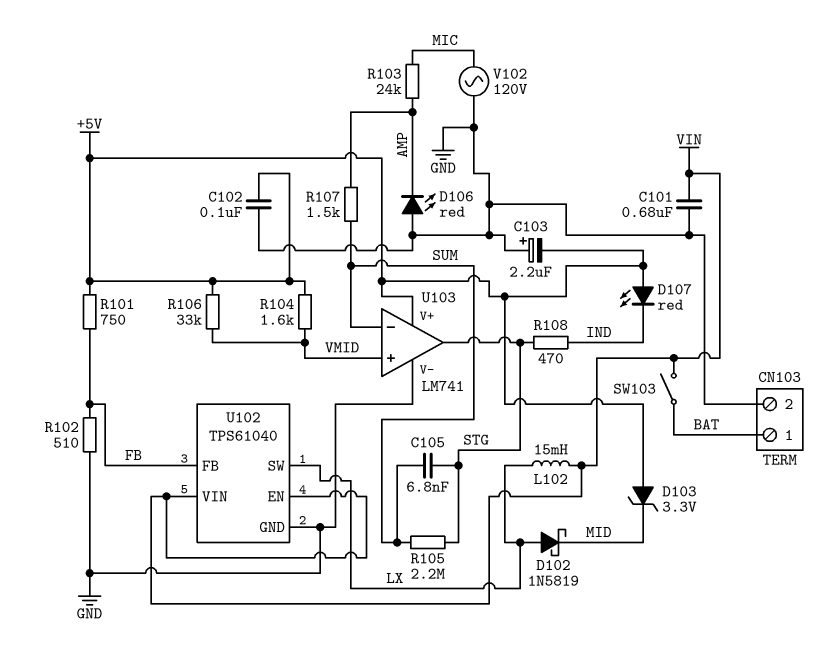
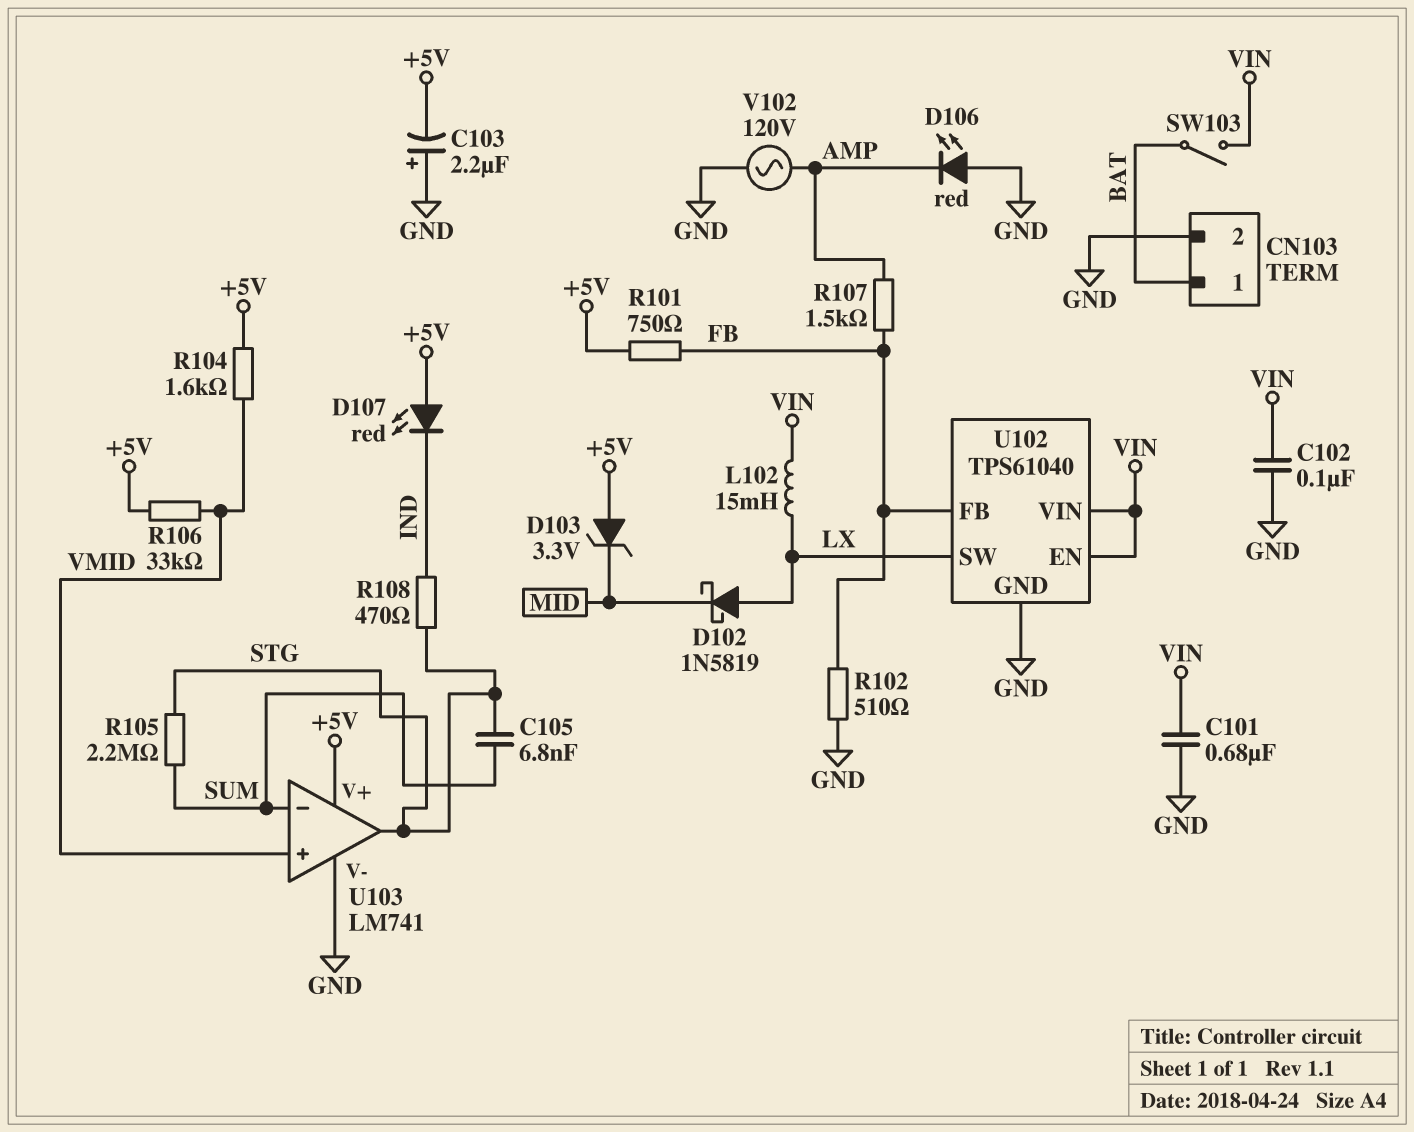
C102: 100nF (+5V, GND) -> 100nF (GND, VIN)
R103: 24k (AMP, MIC) -> none
R107: 1.5k (AMP, SUM) -> 1.5k (AMP, FB)
V102: AC 120V (GND, MIC) -> AC 120V (AMP, GND)

